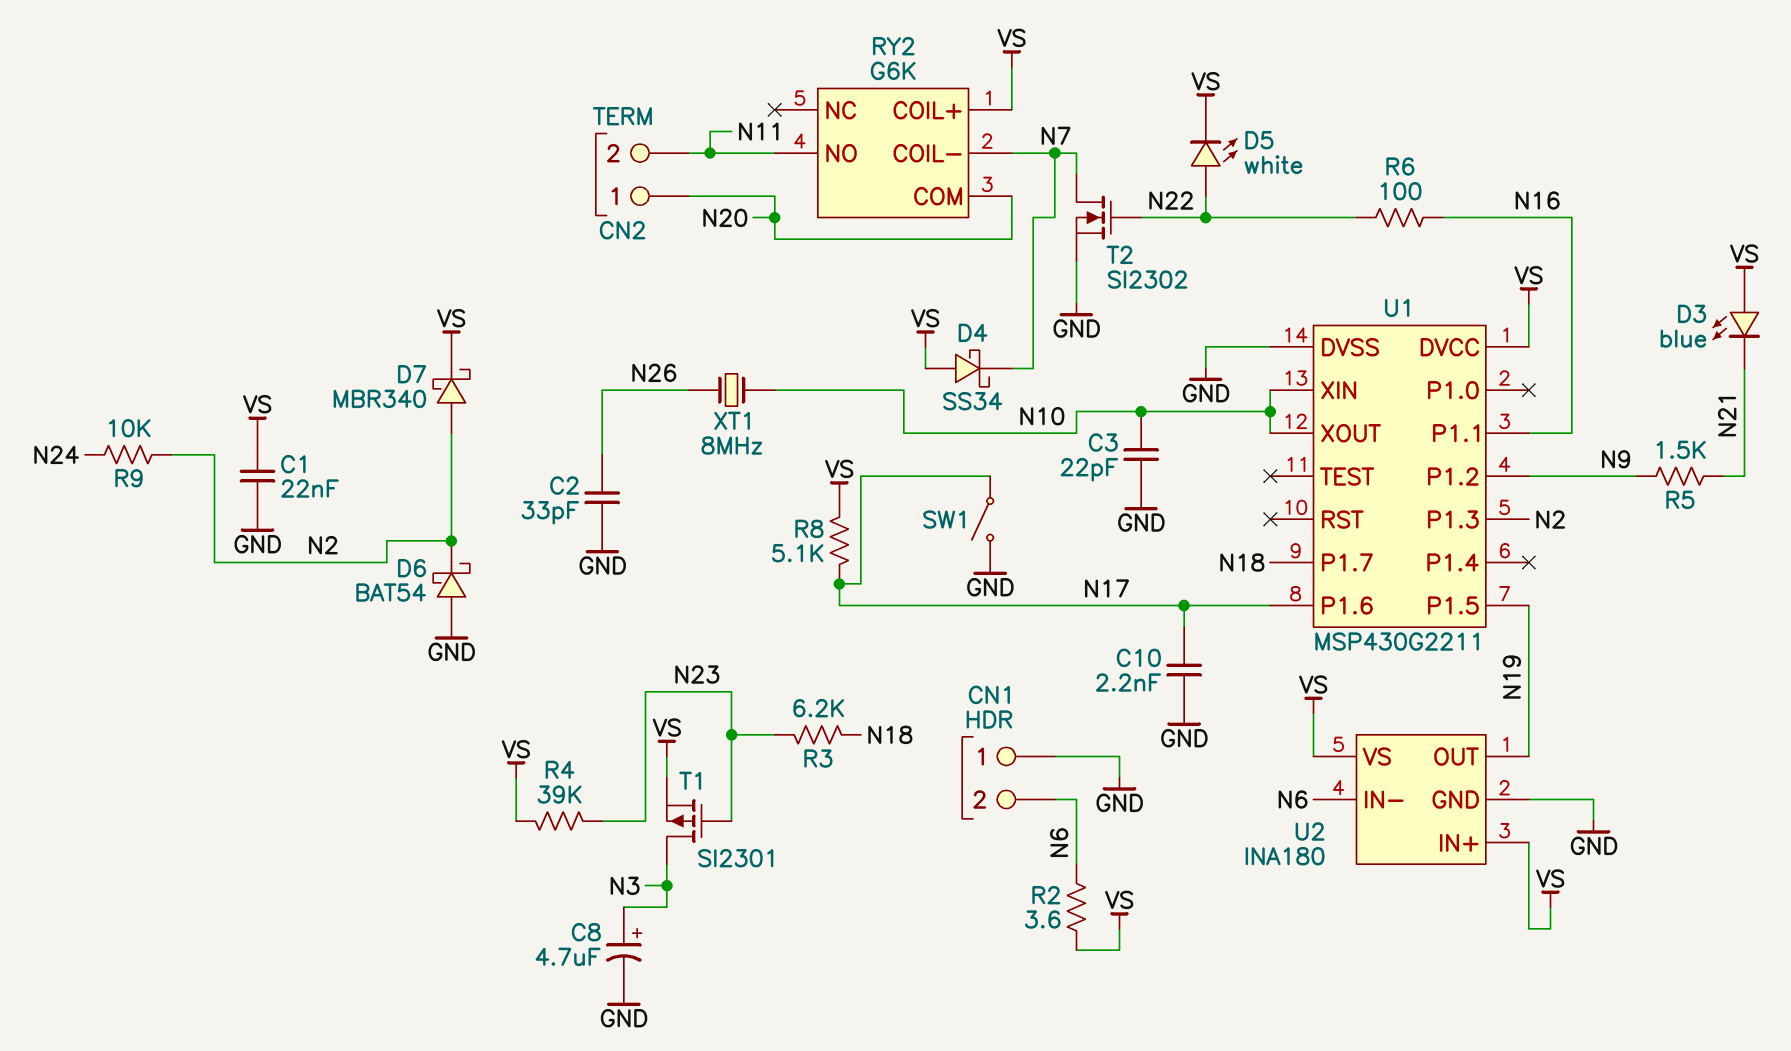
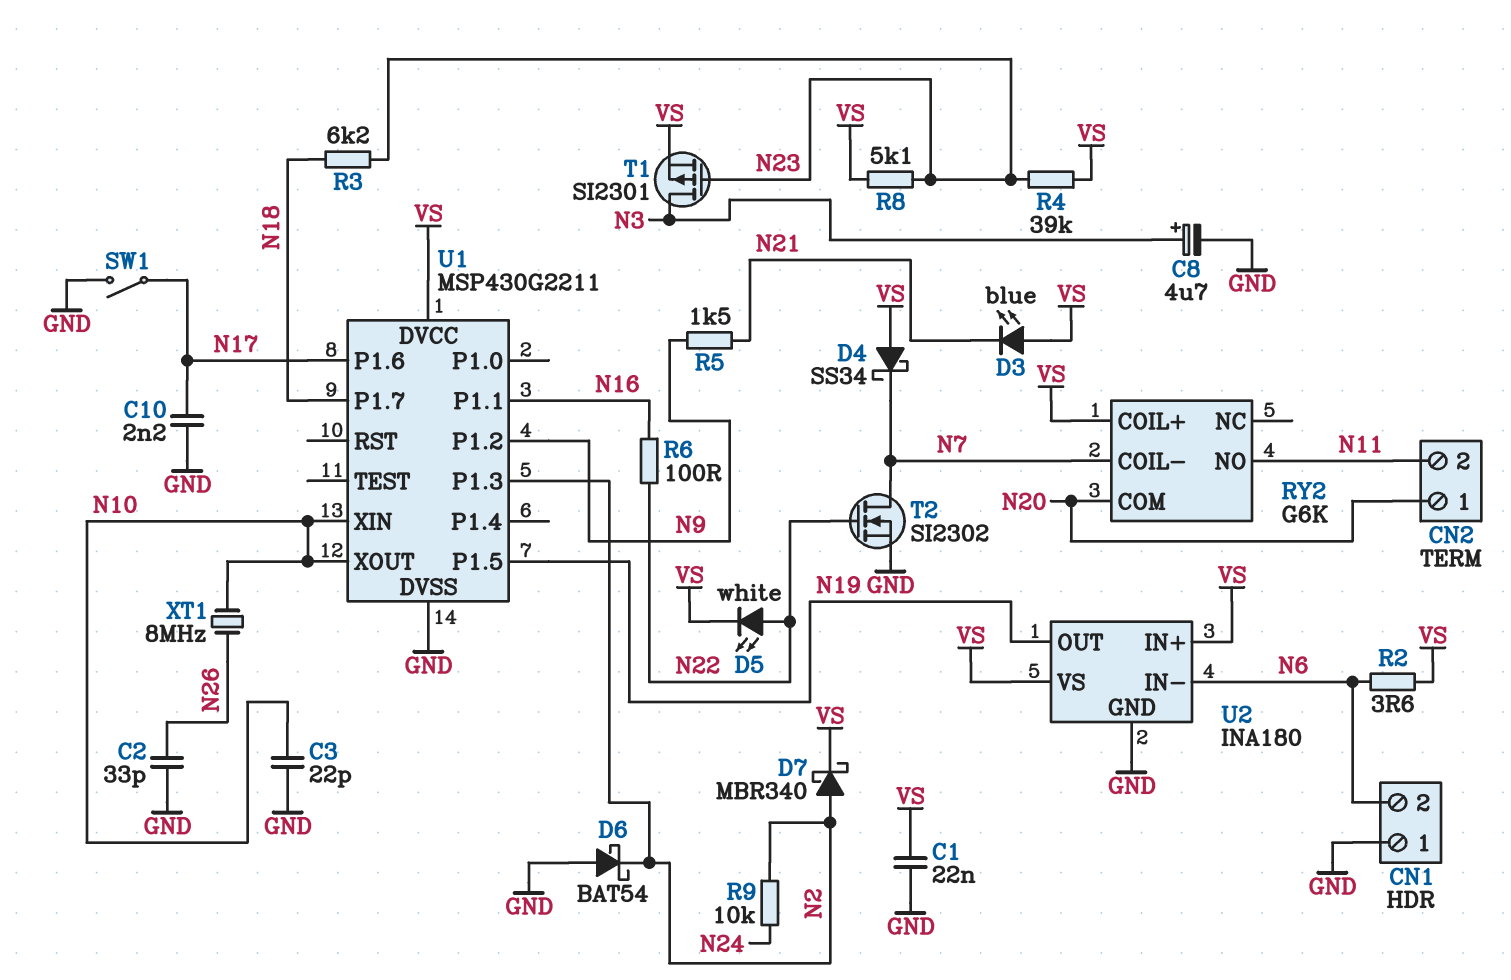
R8: 5.1k (N17, VS) -> 5.1k (N23, VS)

